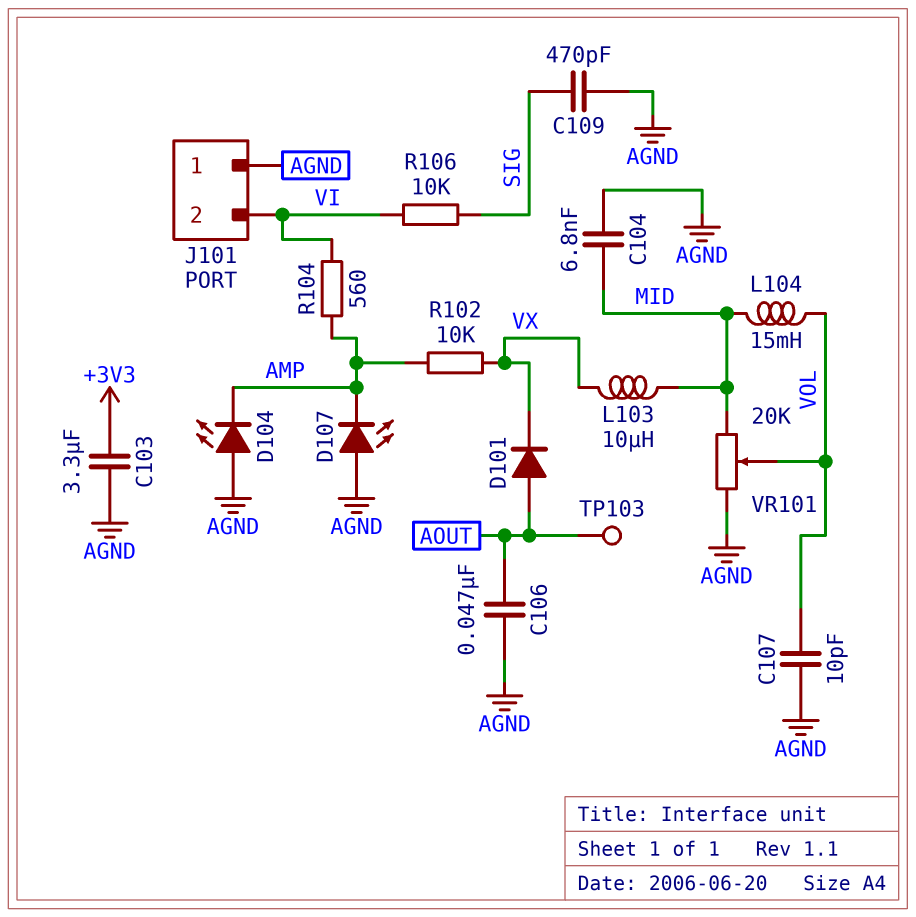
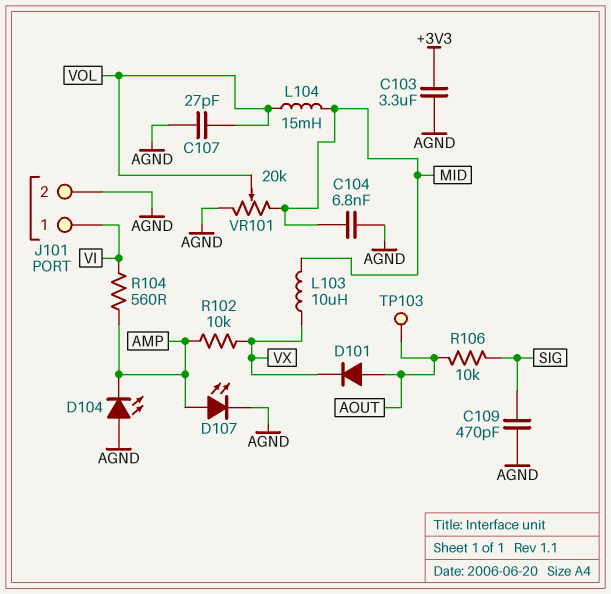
C106: 47nF (AGND, AOUT) -> none
C107: 10pF (AGND, VOL) -> 27pF (AGND, VOL)
D107: LED (A AGND, K AMP) -> LED (A AMP, K AGND)
J101 pin 1: AGND -> VI
J101 pin 2: VI -> AGND
R106: 10k (SIG, VI) -> 10k (AOUT, SIG)

